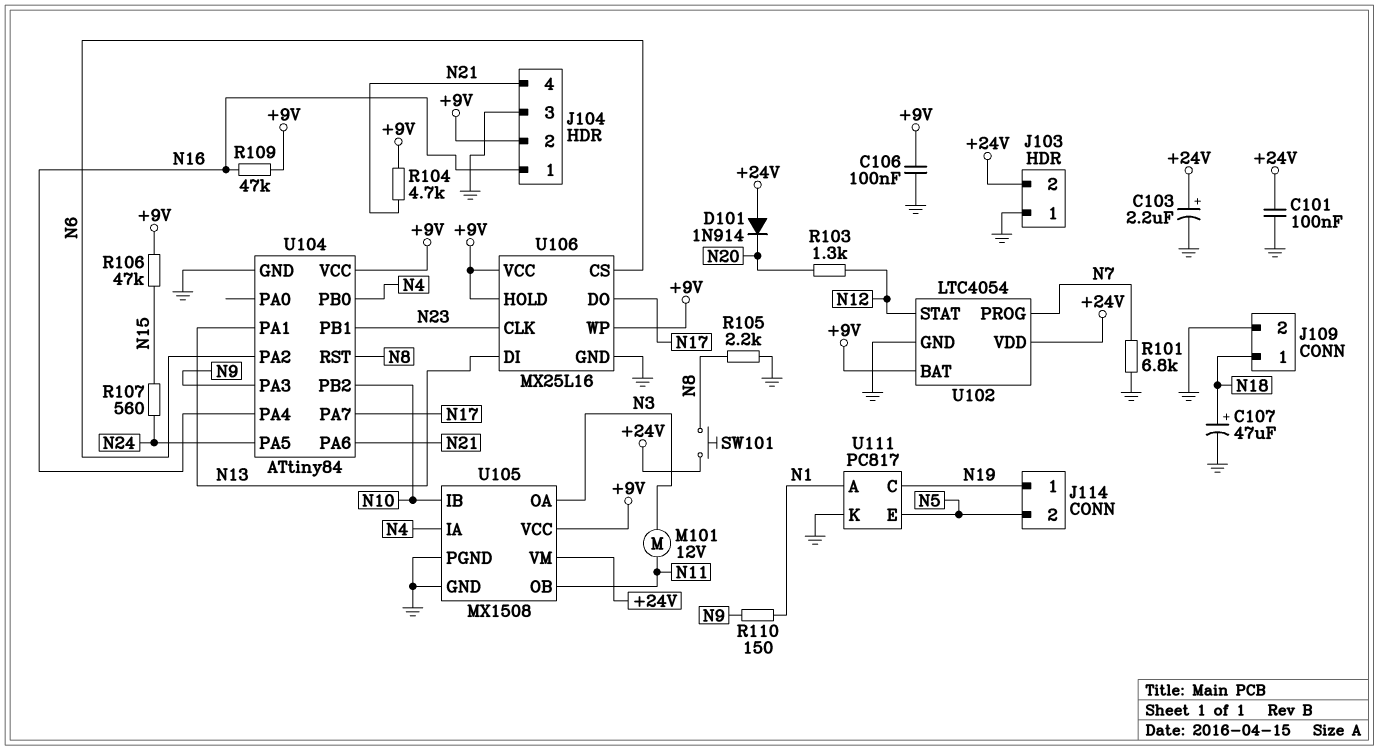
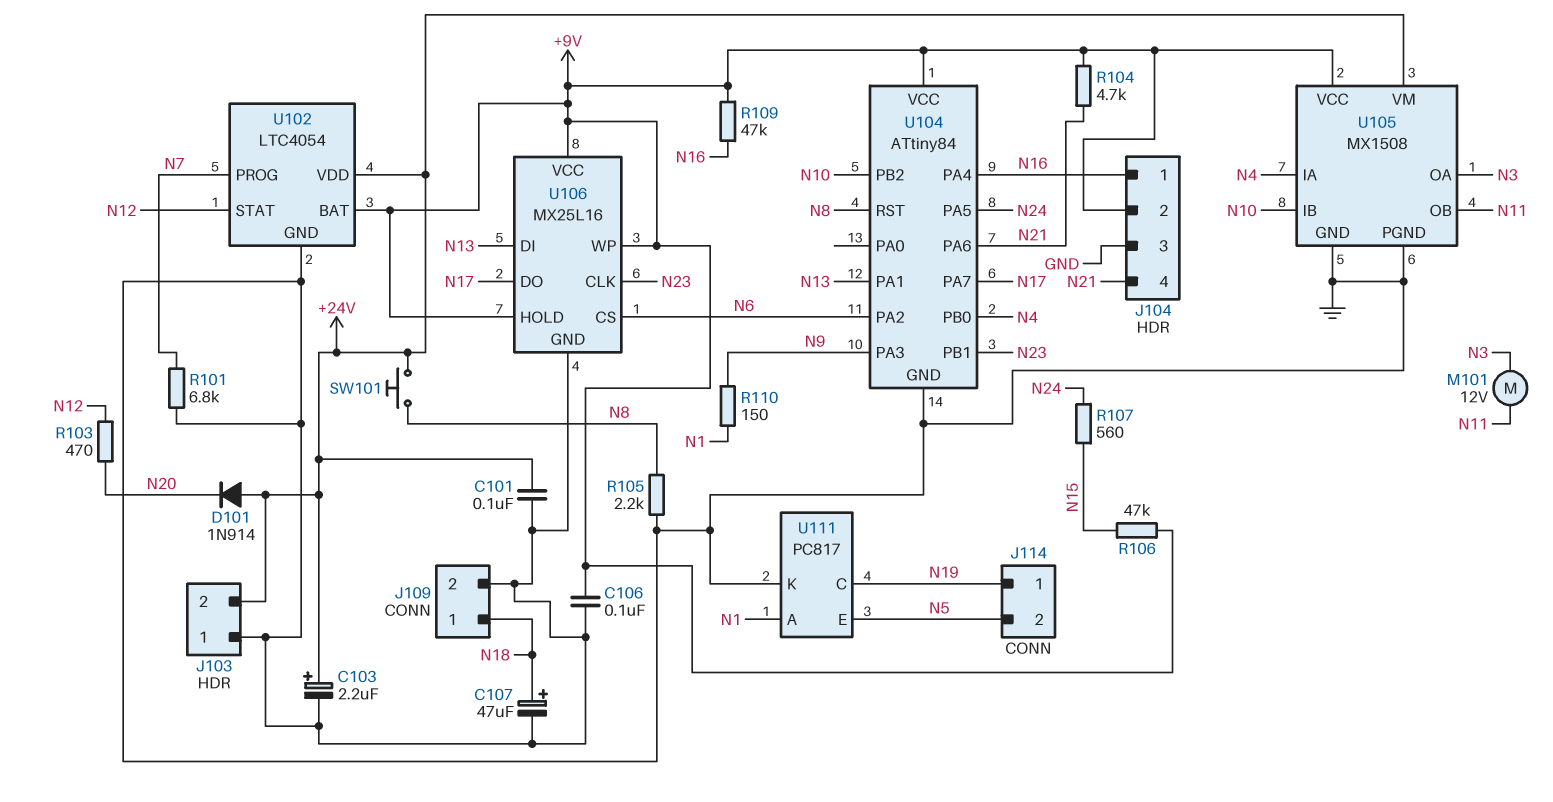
R103: 1.3k (N12, N20) -> 470 (N12, N20)

